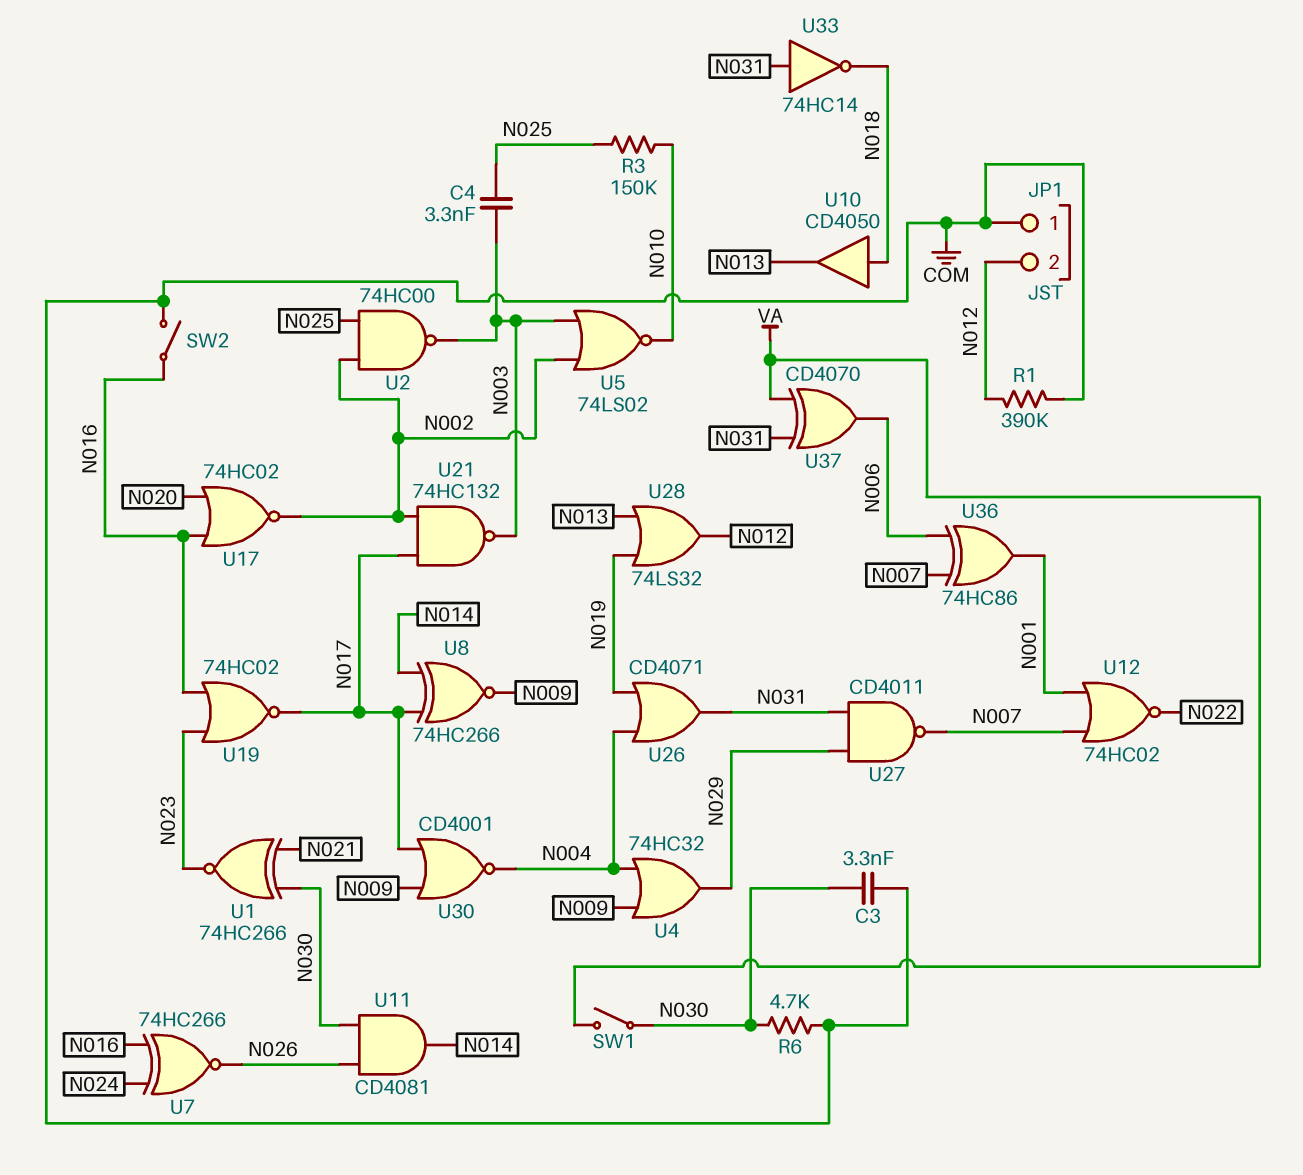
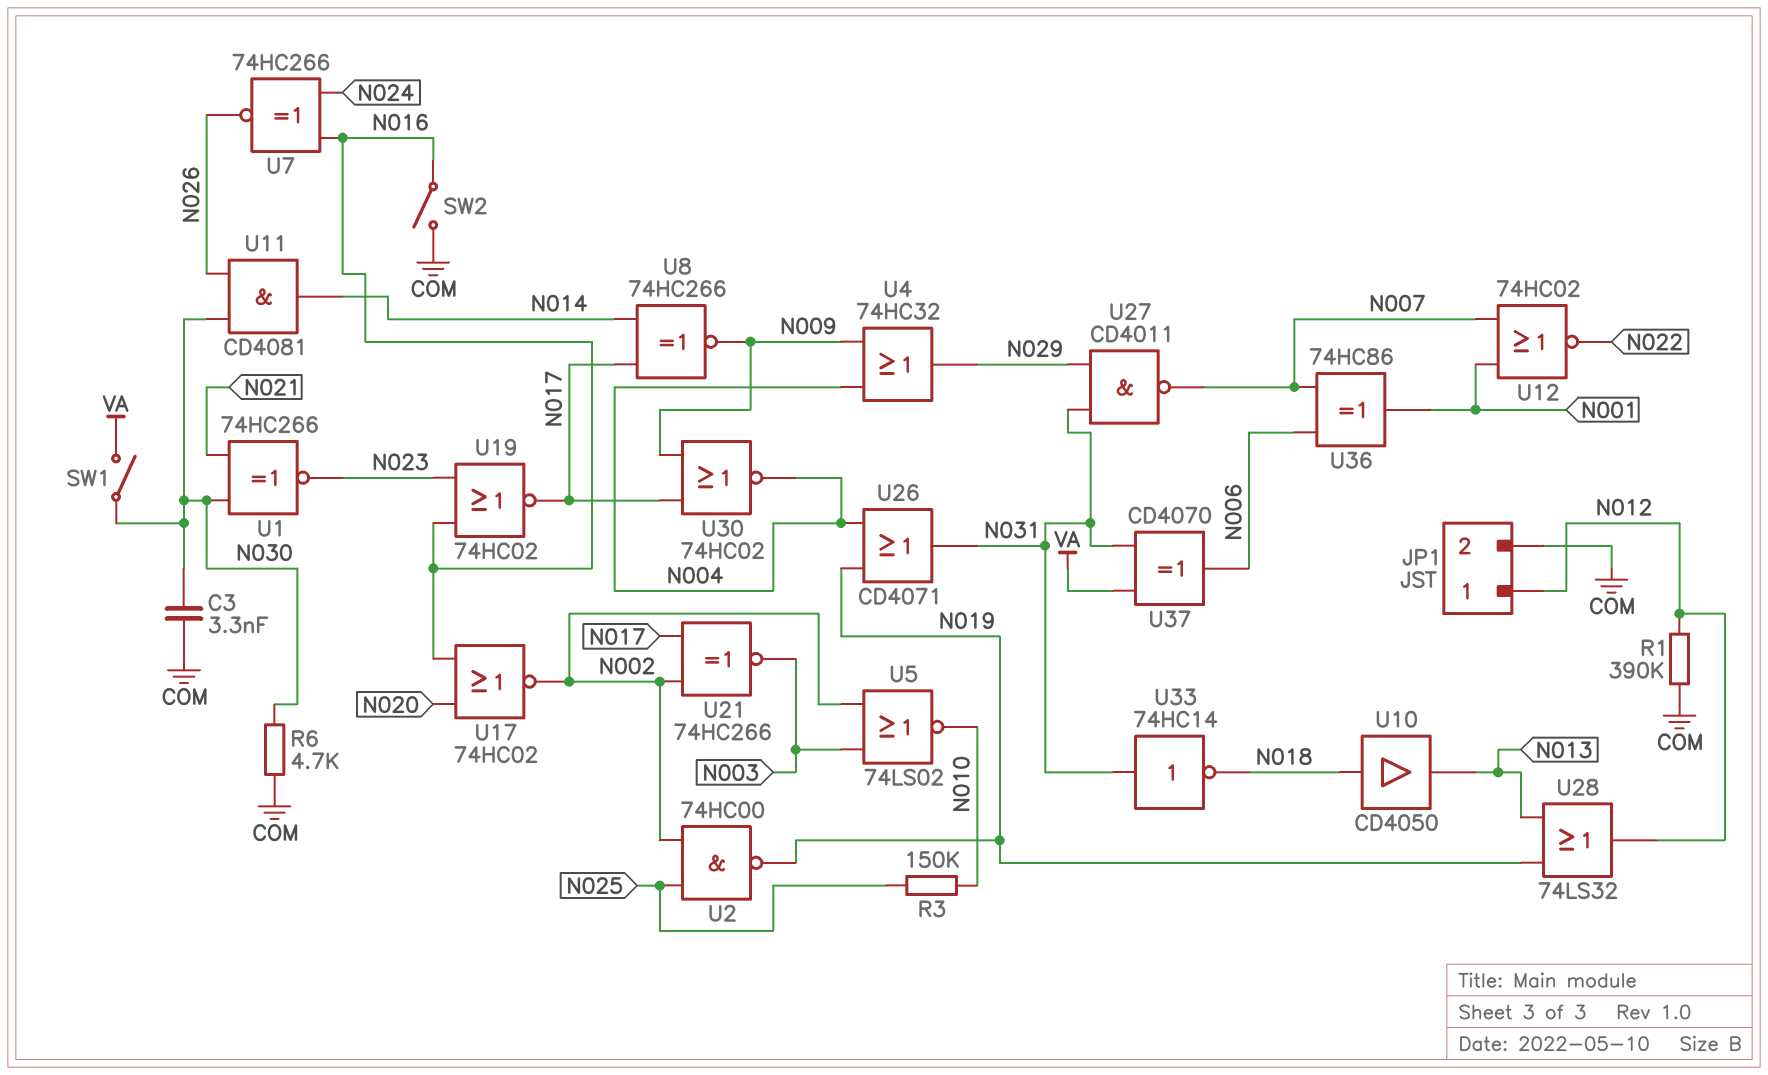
C4: 3.3nF (N003, N025) -> none
JP1 pin 1: COM -> N012
JP1 pin 2: N012 -> COM
U2: NAND 74HC00 (in N002, in N025, out N003) -> NAND 74HC00 (in N002, in N025, out N019)
U21: NAND 74HC132 (in N002, in N017, out N003) -> XNOR 74HC266 (in N002, in N017, out N003)
U30: NOR CD4001 (in N009, in N017, out N004) -> NOR 74HC02 (in N009, in N017, out N004)

